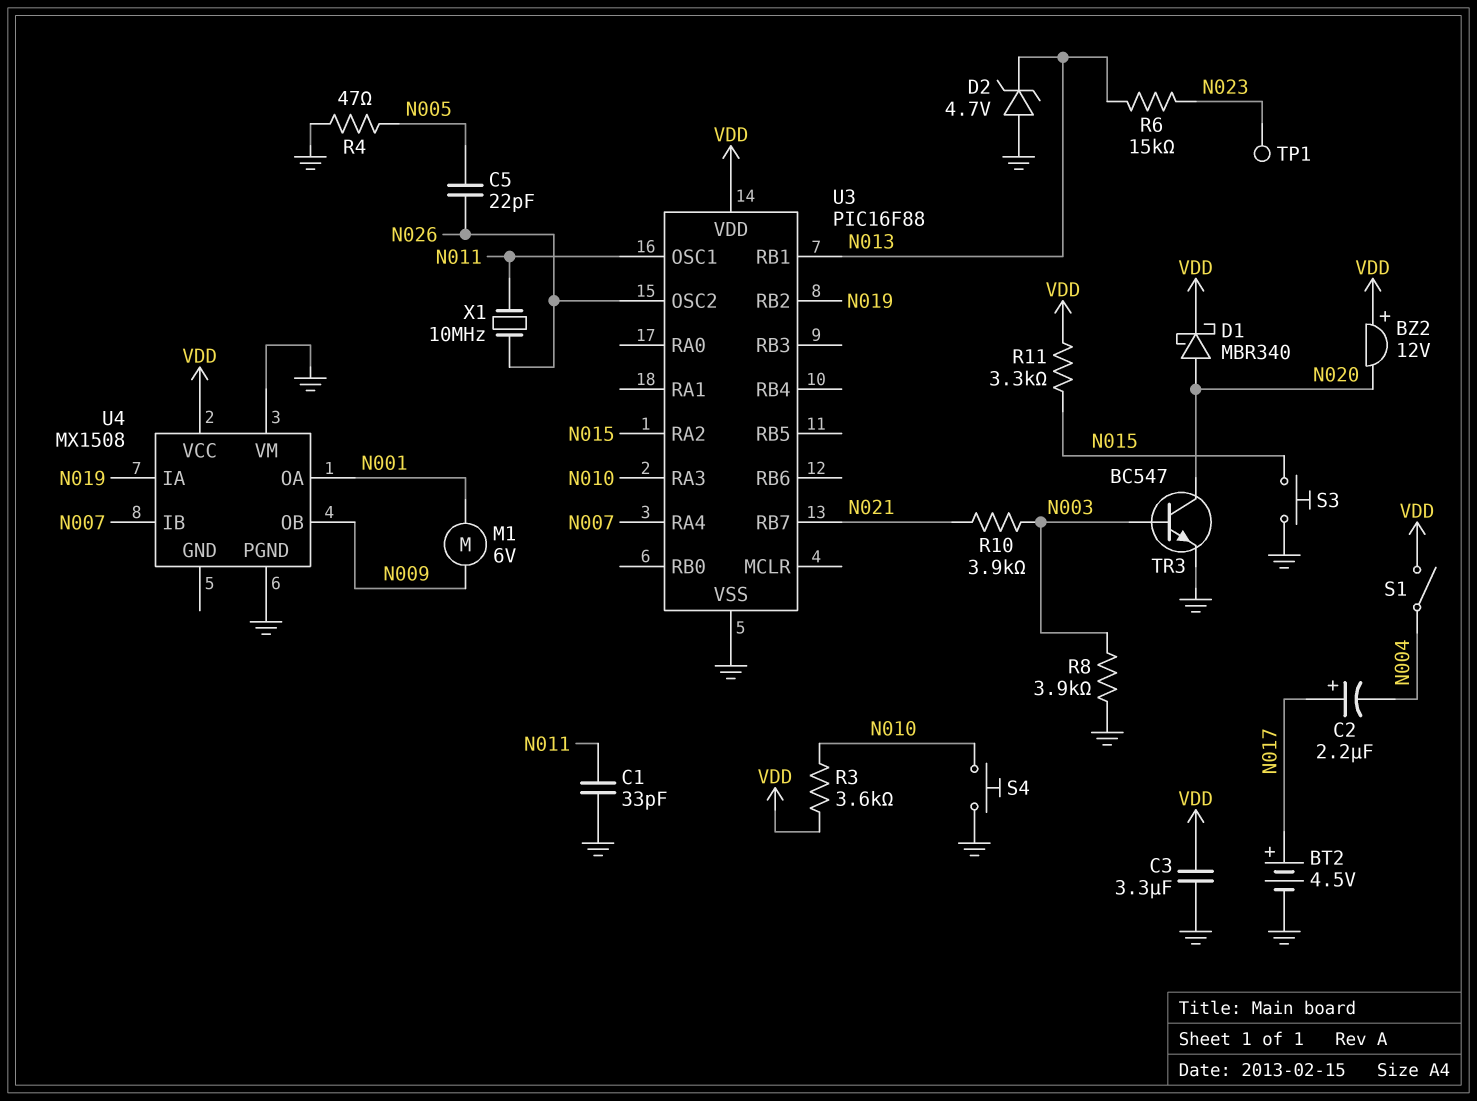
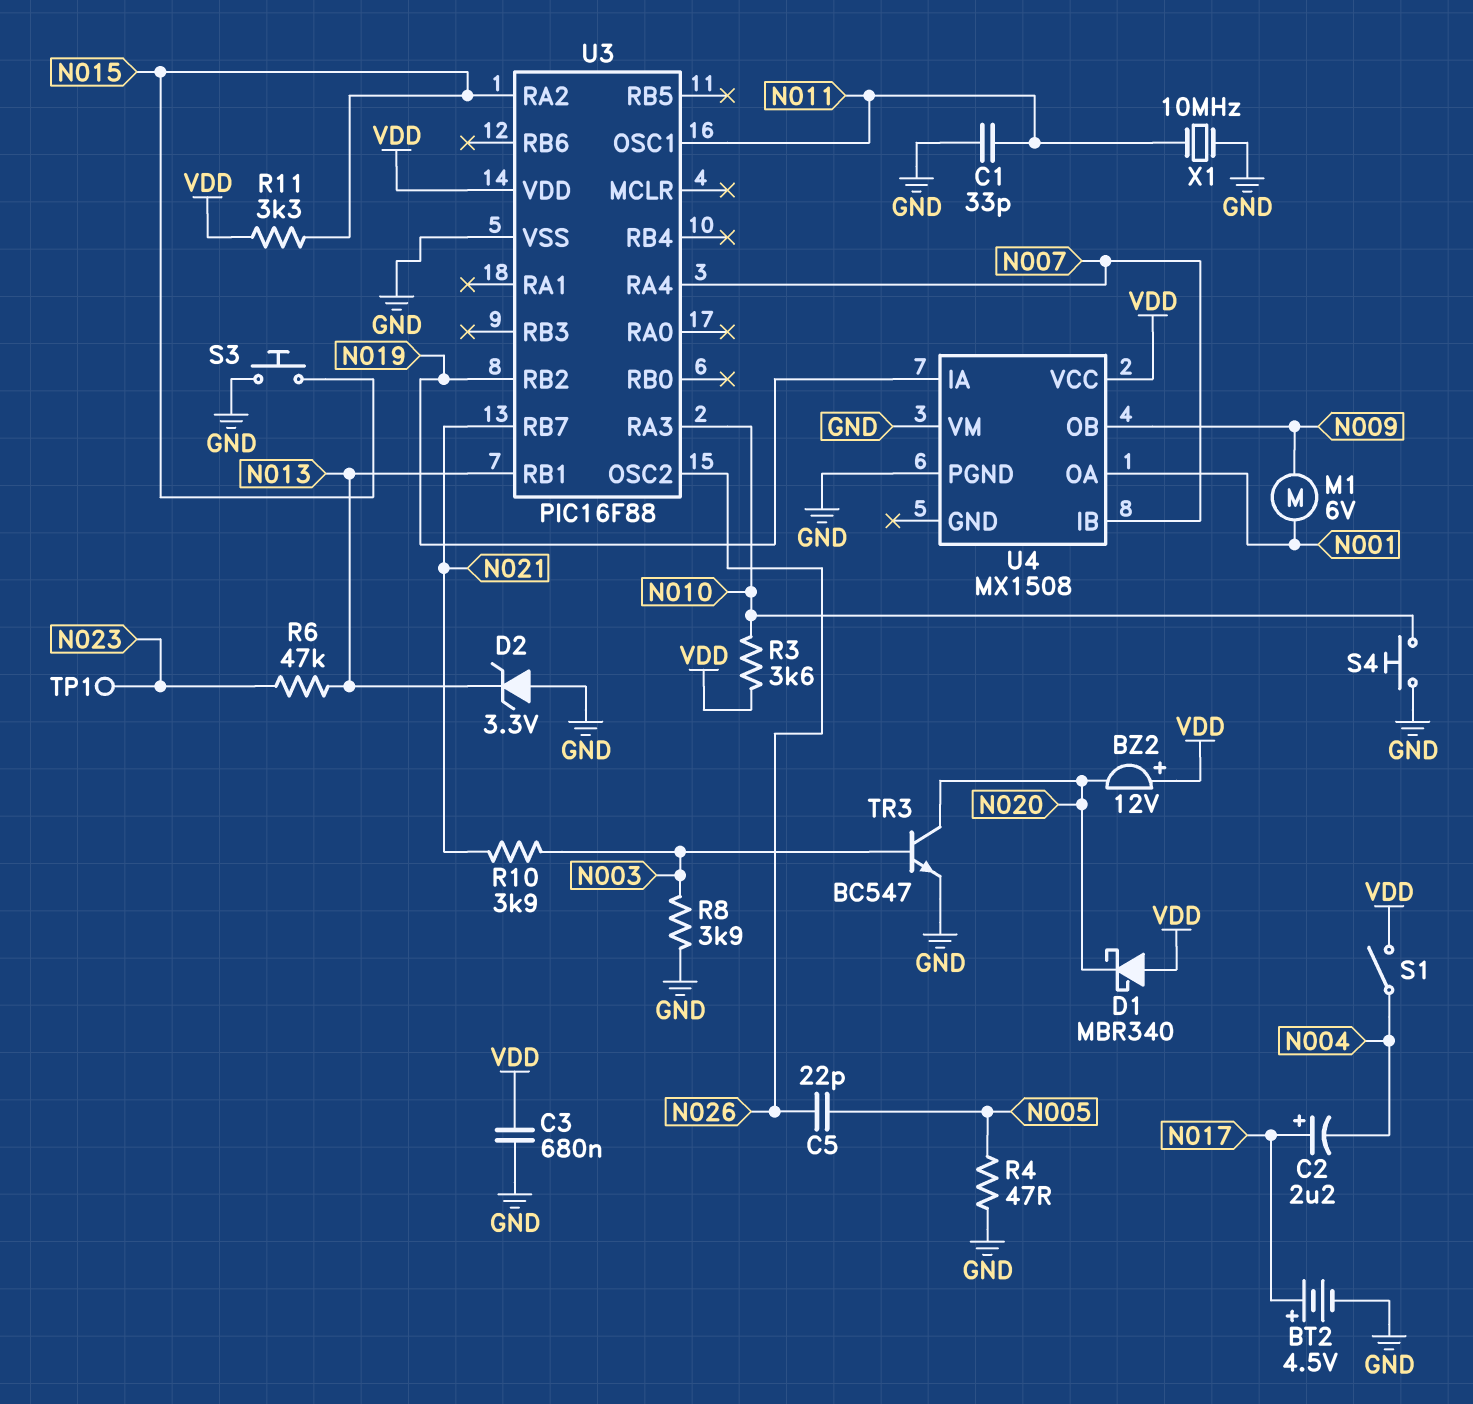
C3: 3.3uF (GND, VDD) -> 680nF (GND, VDD)
D1: schottky MBR340 (A N020, K VDD) -> schottky MBR340 (A VDD, K N020)
D2: zener 4.7V (A GND, K N013) -> zener 3.3V (A GND, K N013)
R6: 15k (N013, N023) -> 47k (N013, N023)
X1: 10MHz (N011, N026) -> 10MHz (GND, N011)

